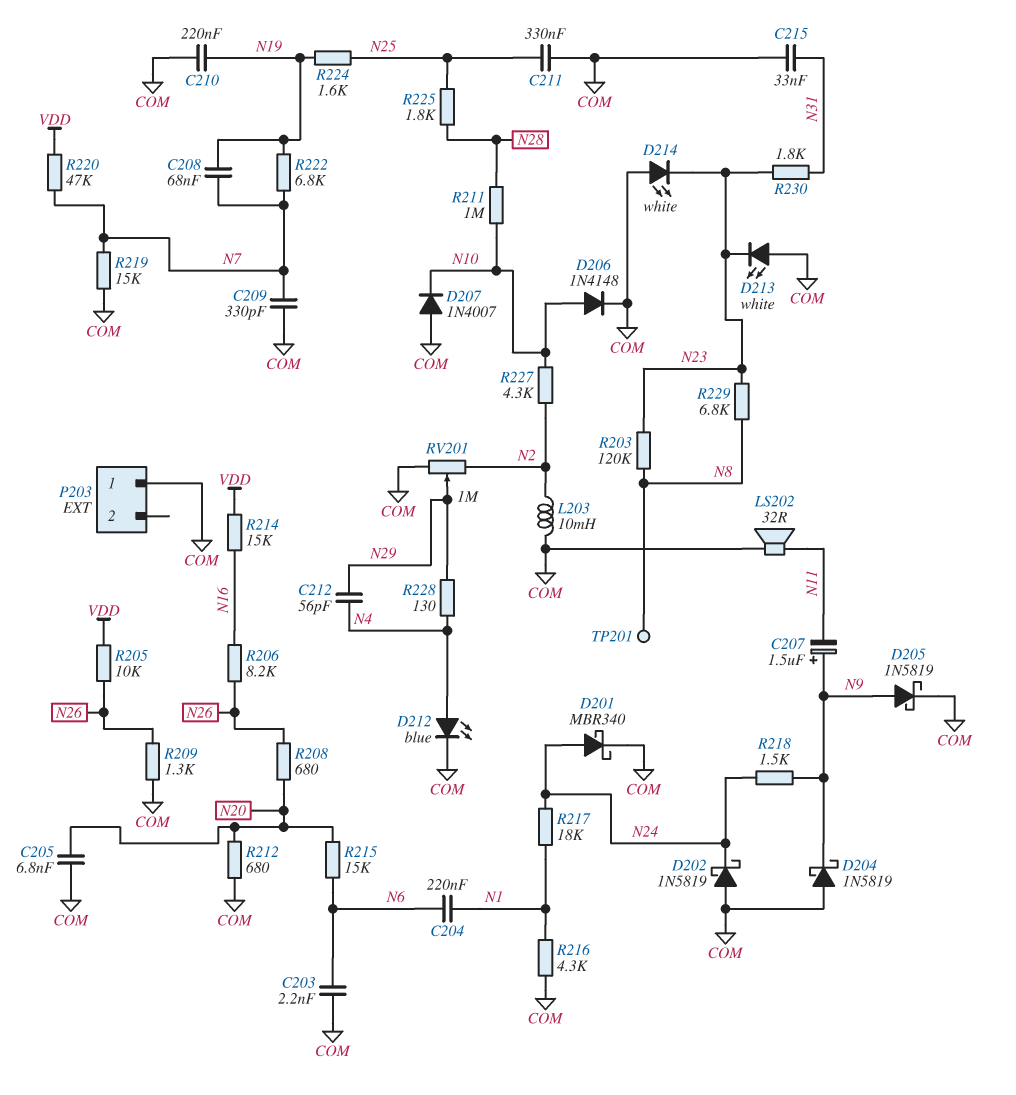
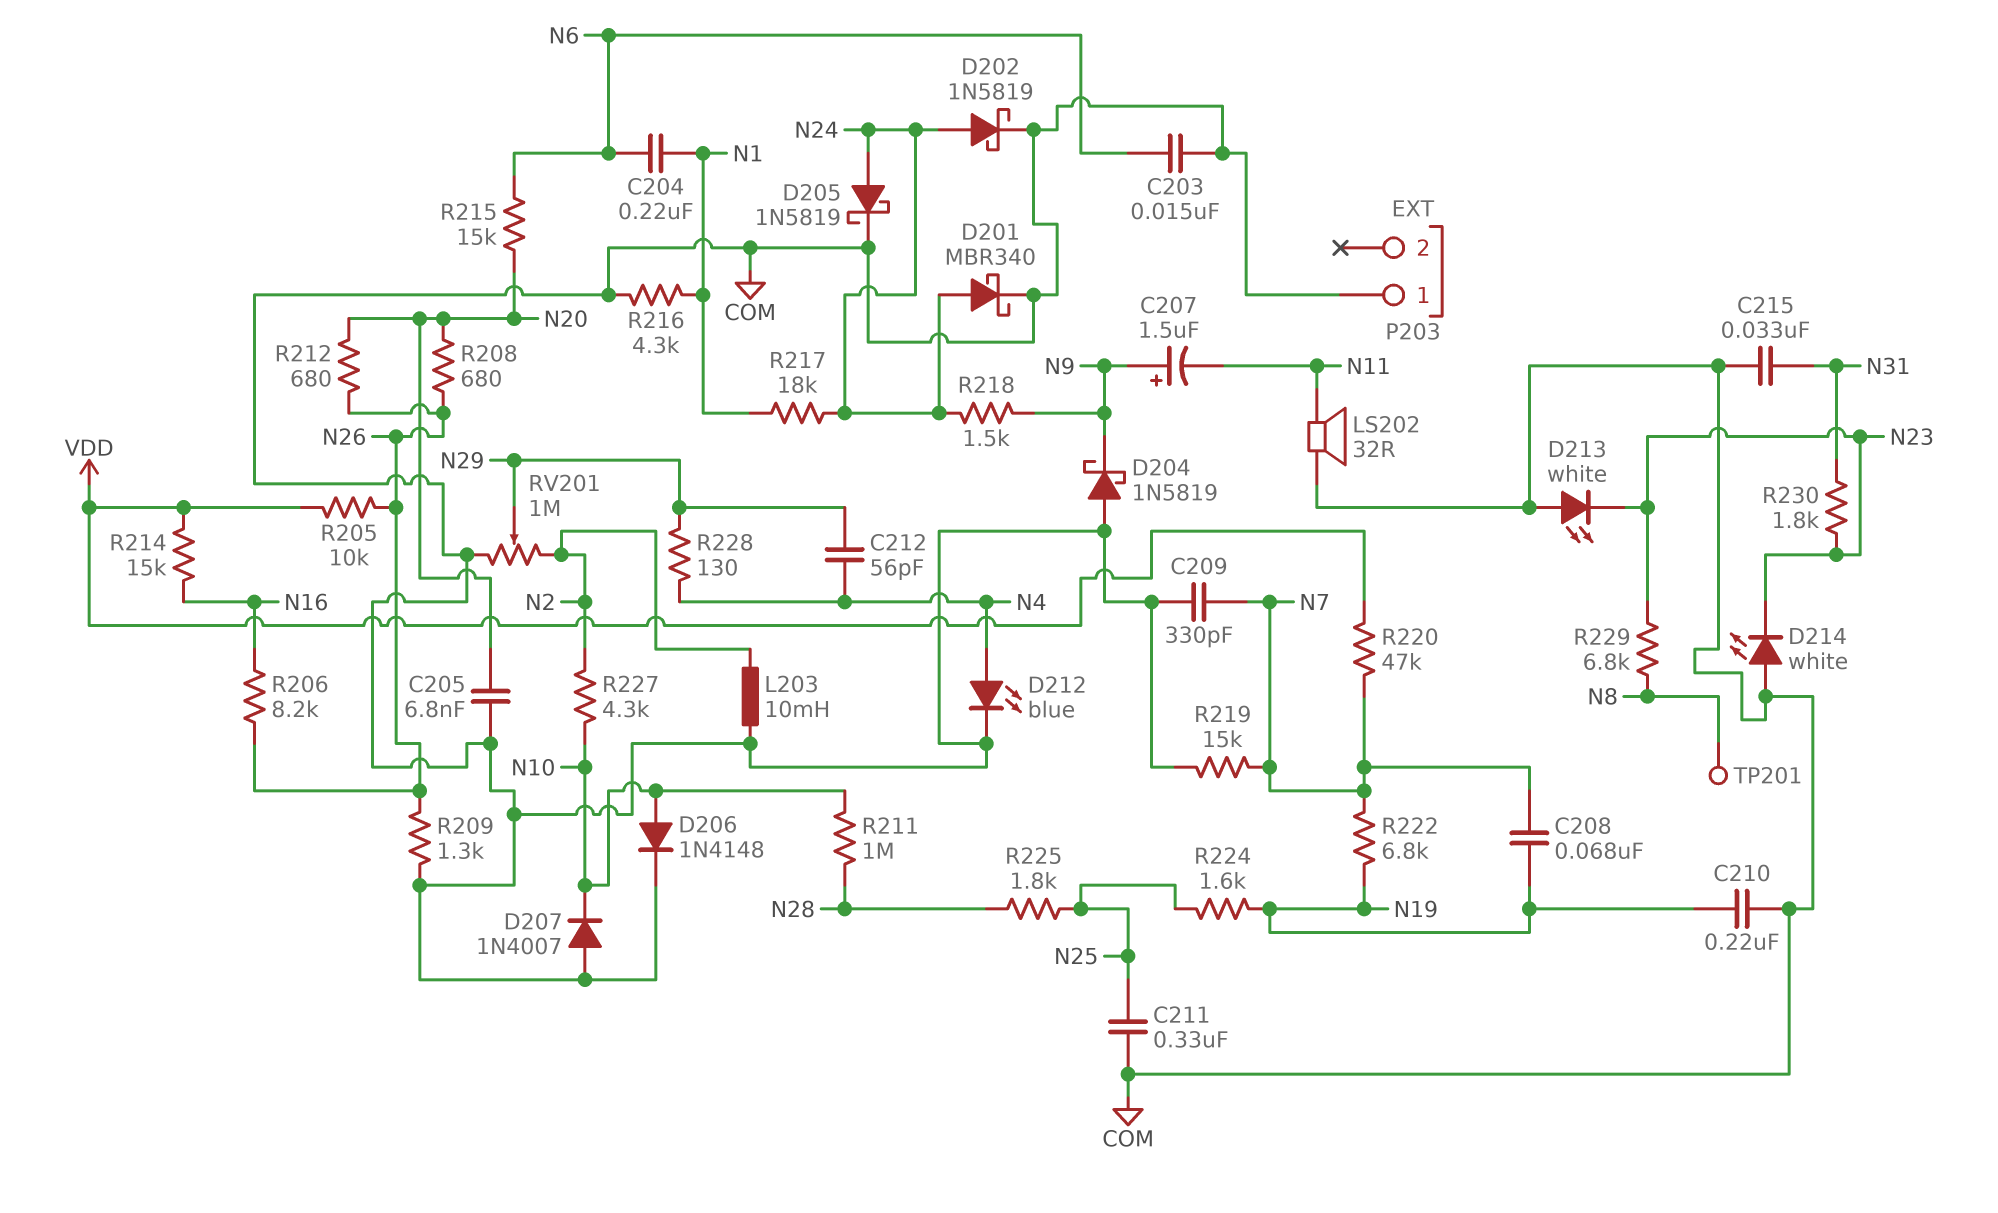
C203: 2.2nF (COM, N6) -> 15nF (COM, N6)
D202: schottky 1N5819 (A COM, K N24) -> schottky 1N5819 (A N24, K COM)
D205: schottky 1N5819 (A N9, K COM) -> schottky 1N5819 (A N24, K COM)
R203: 120k (N8, N23) -> none
R212: 680 (COM, N20) -> 680 (N20, N26)

